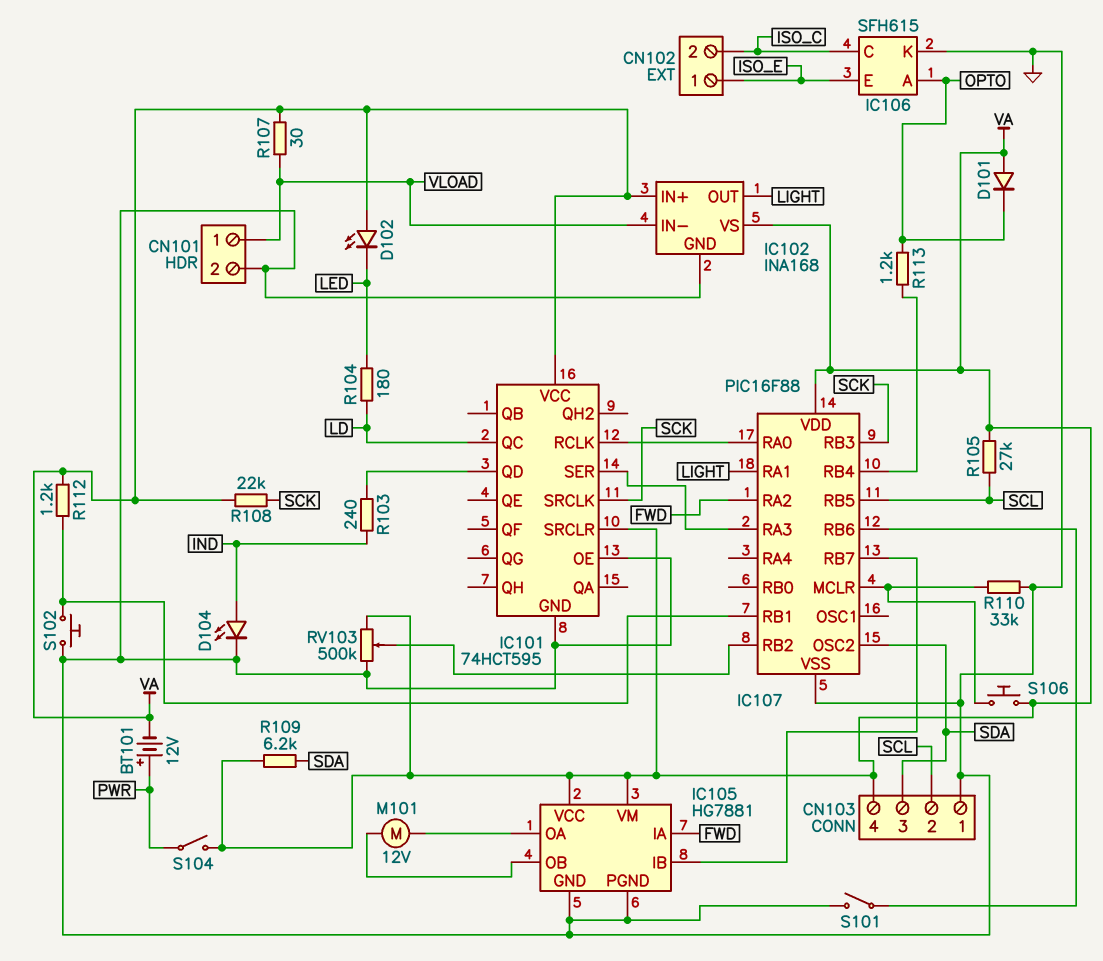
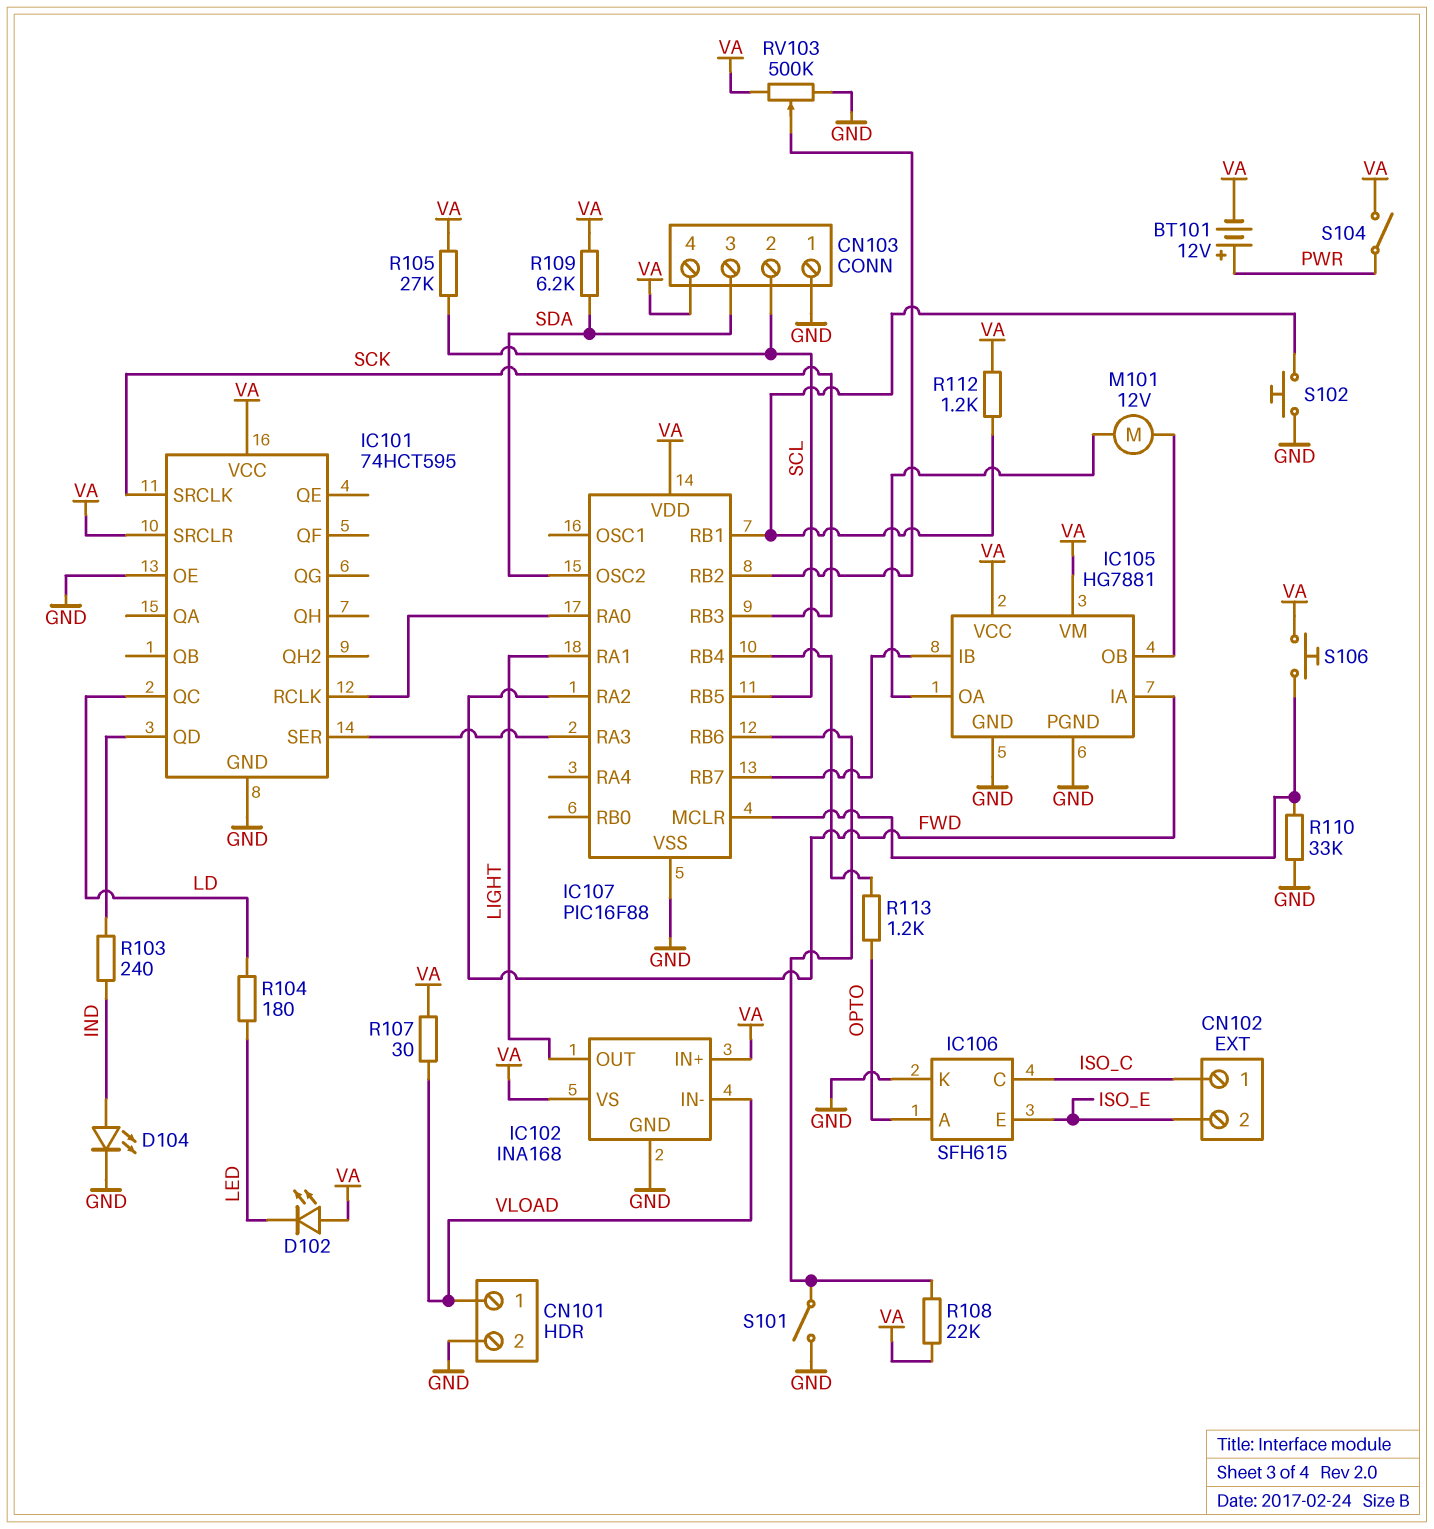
CN102 pin 1: ISO_E -> ISO_C
CN102 pin 2: ISO_C -> ISO_E
D101: diode (A VA, K OPTO) -> none
R108: 22k (SCK, VA) -> 22k (IC107/RB6, VA)

